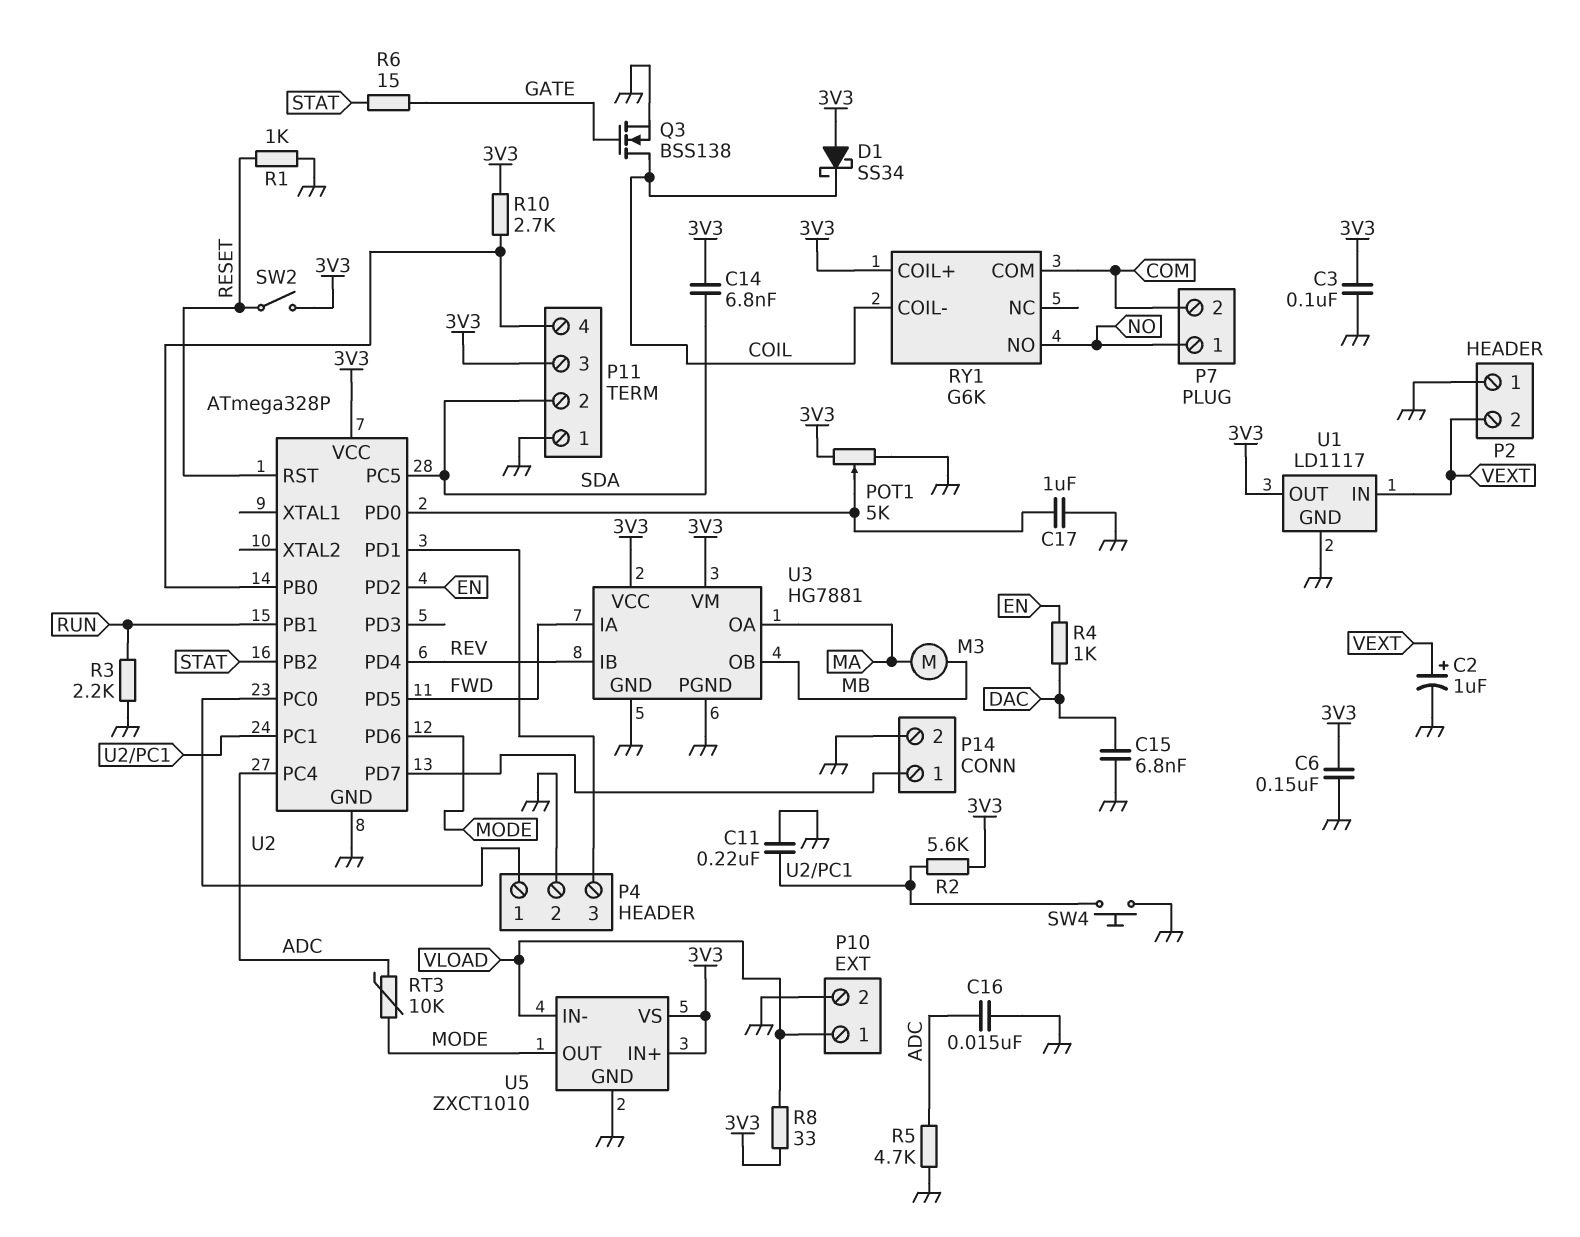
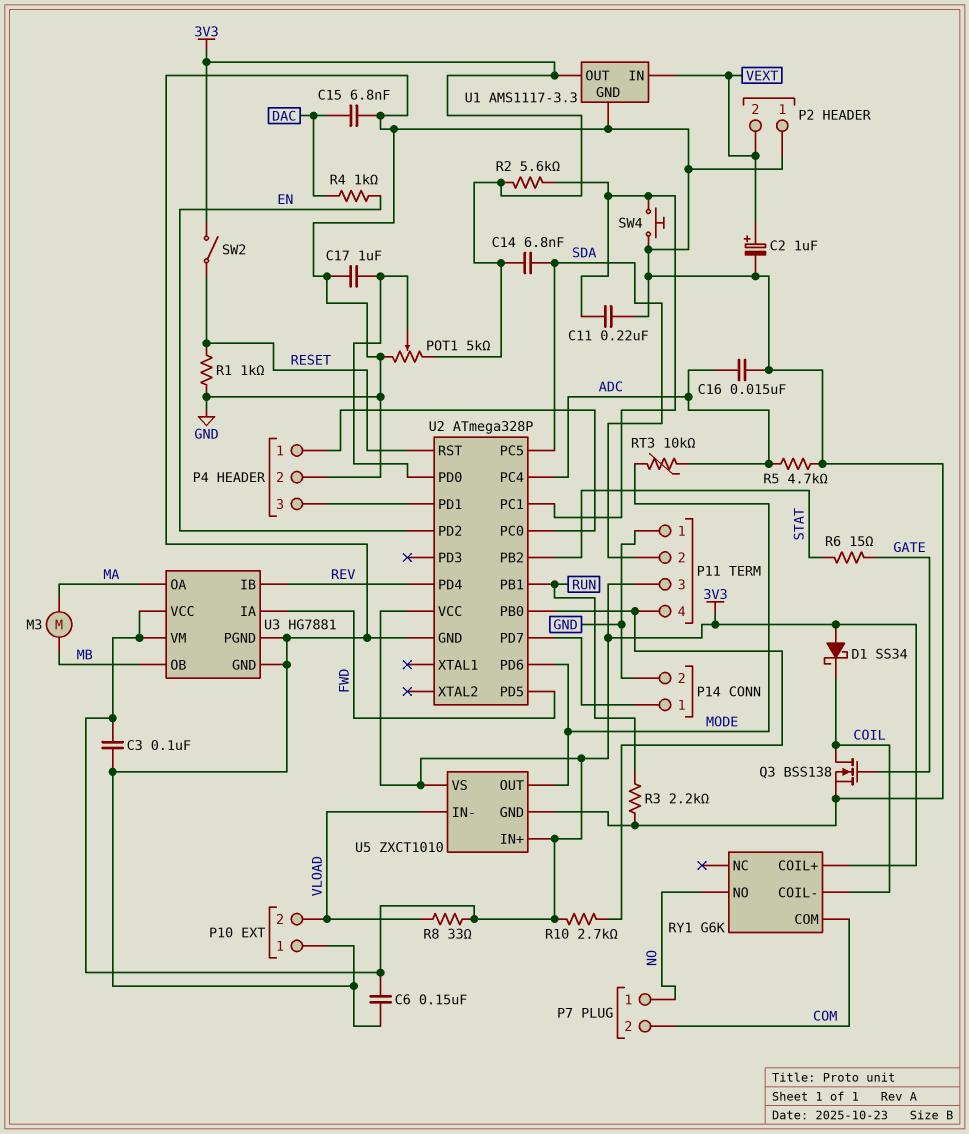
P10 pin 1: VLOAD -> GND
P10 pin 2: GND -> VLOAD
U1: LD1117 -> AMS1117-3.3

